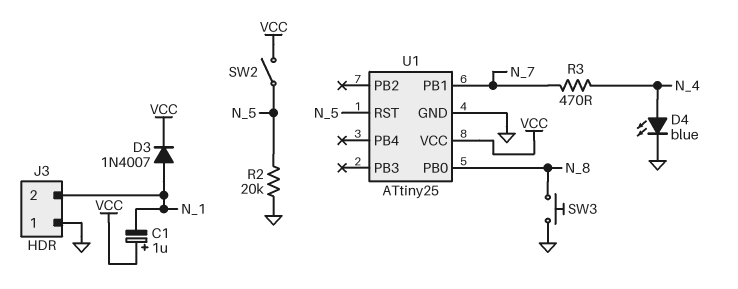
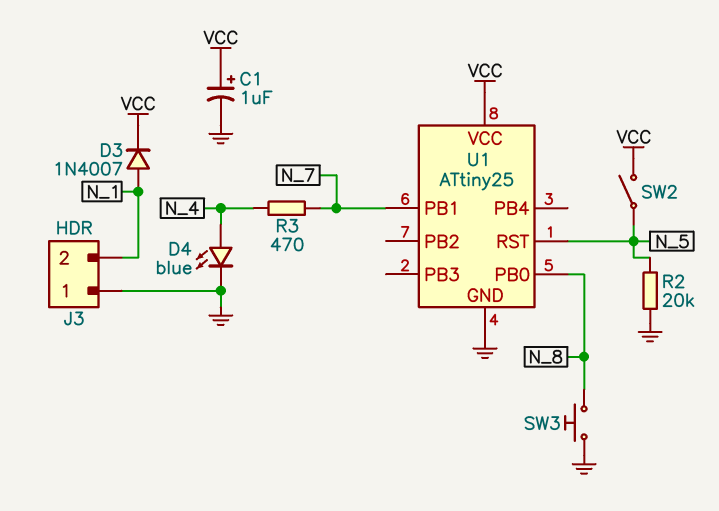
C1: 1uF (plus VCC, minus N_1) -> 1uF (plus VCC, minus GND)

